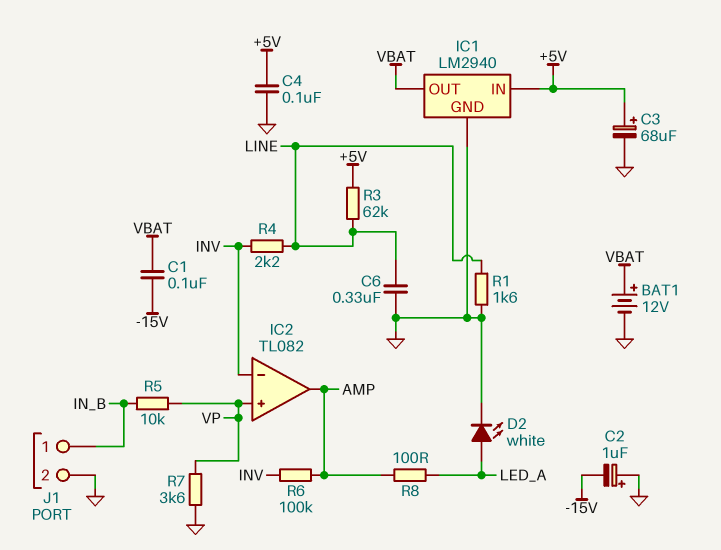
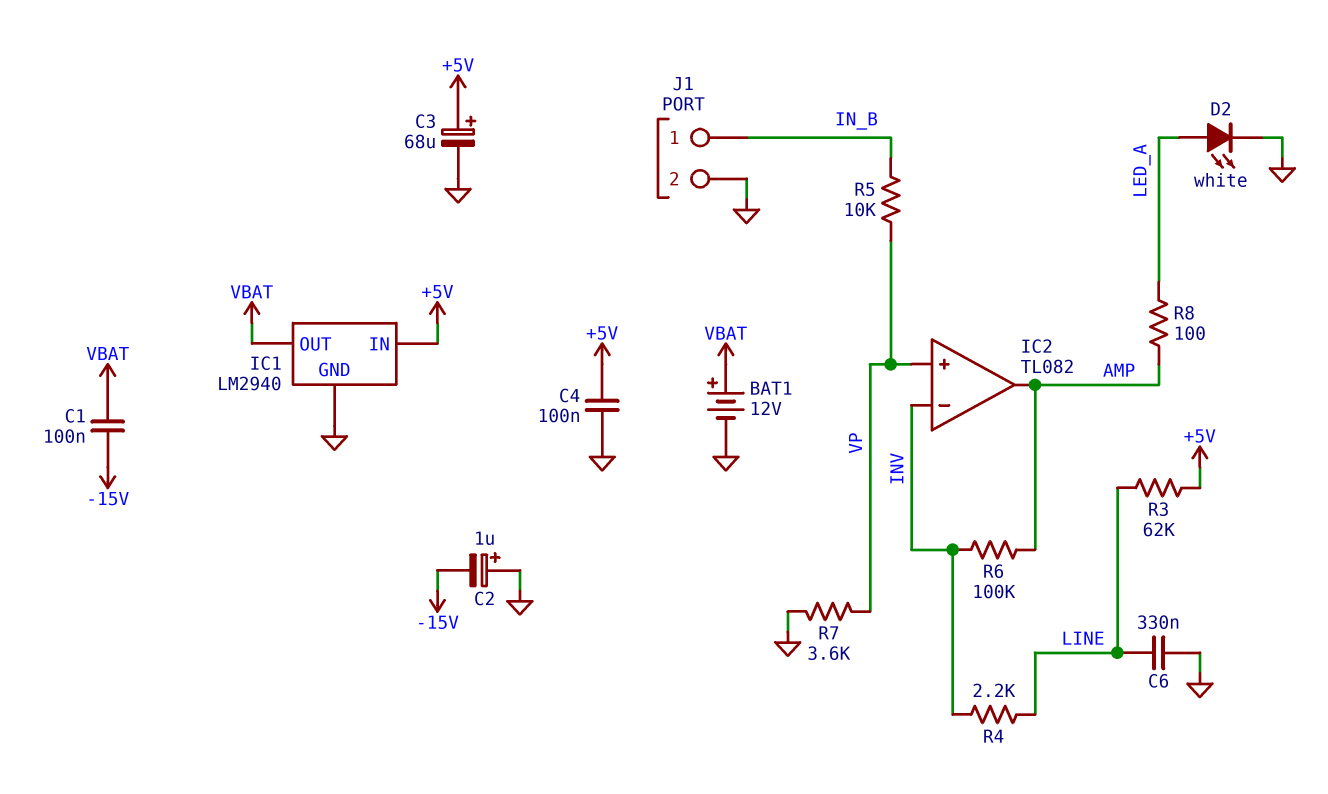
R1: 1.6k (GND, LINE) -> none

